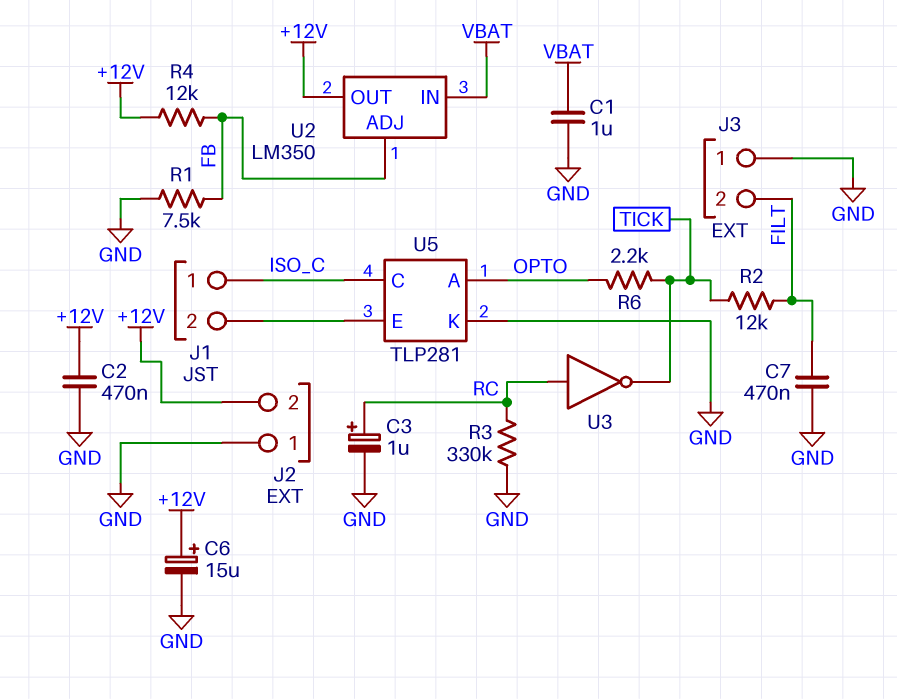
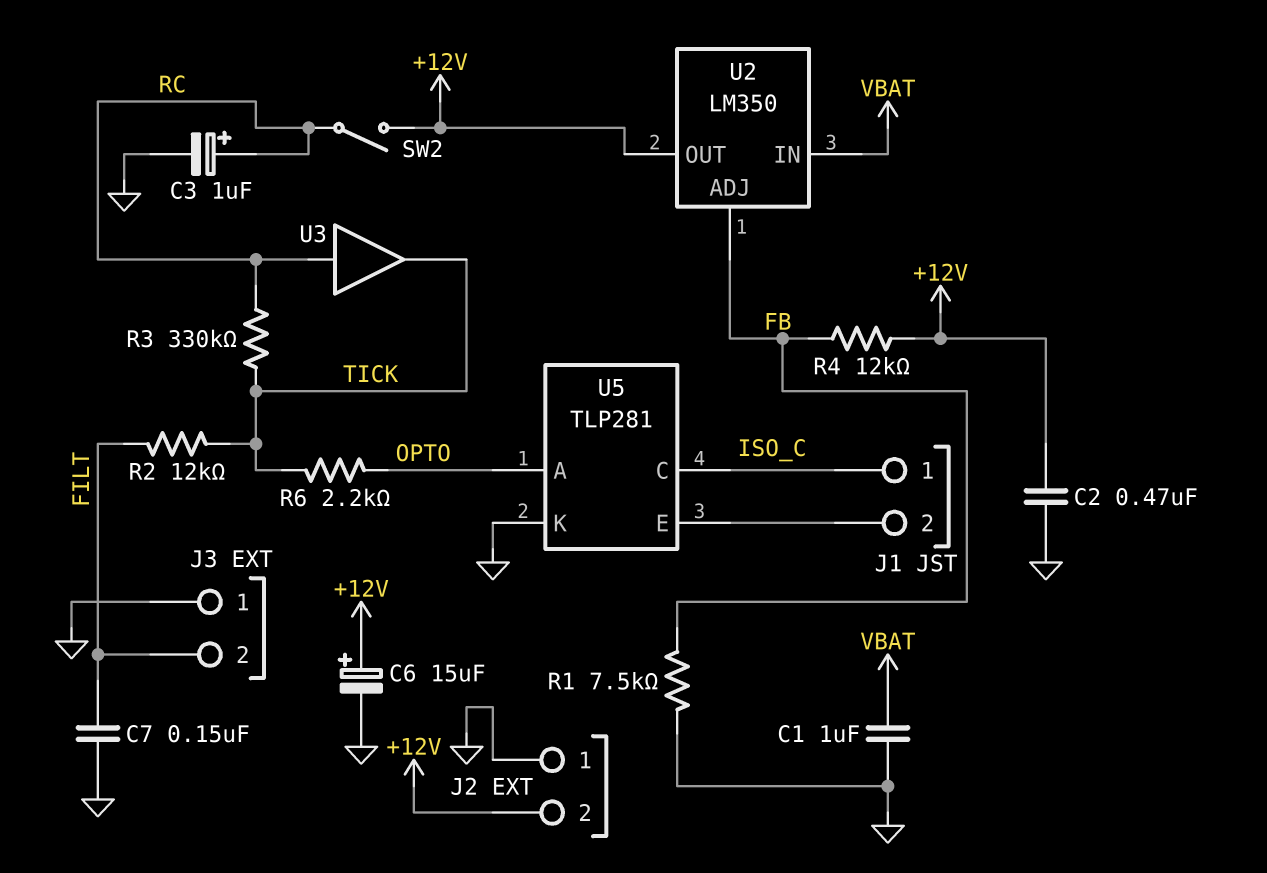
C7: 470nF (FILT, GND) -> 150nF (FILT, GND)
R3: 330k (GND, RC) -> 330k (RC, TICK)
SW2: none -> switch (+12V, RC)
U3: NOT (in RC, out TICK) -> buffer (in RC, out TICK)

